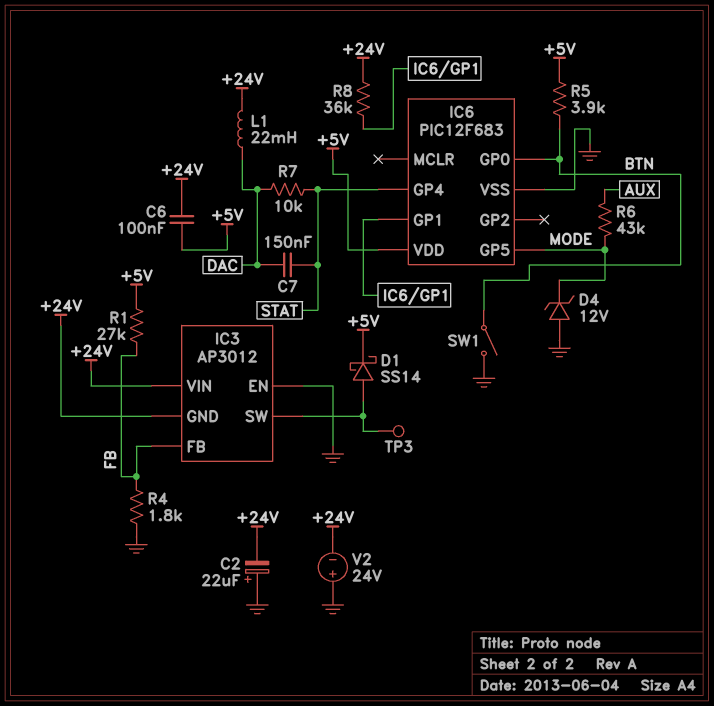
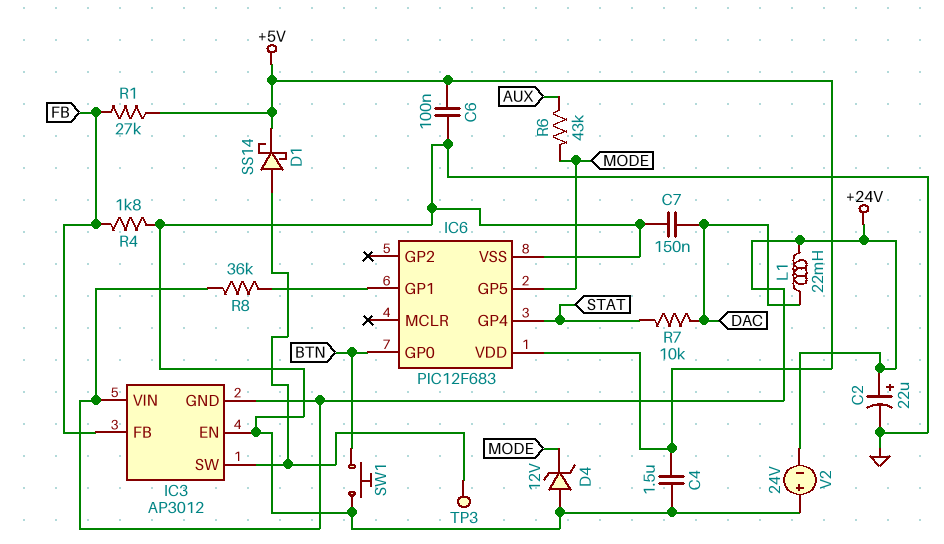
C2: 22uF (plus GND, minus +24V) -> 22uF (plus +24V, minus GND)
C4: none -> 1.5uF (+5V, GND)
C6: 100nF (+5V, +24V) -> 100nF (+5V, GND)
C7: 150nF (DAC, STAT) -> 150nF (DAC, GND)
R5: 3.9k (+5V, BTN) -> none
SW1: switch (BTN, GND) -> button (BTN, GND)

